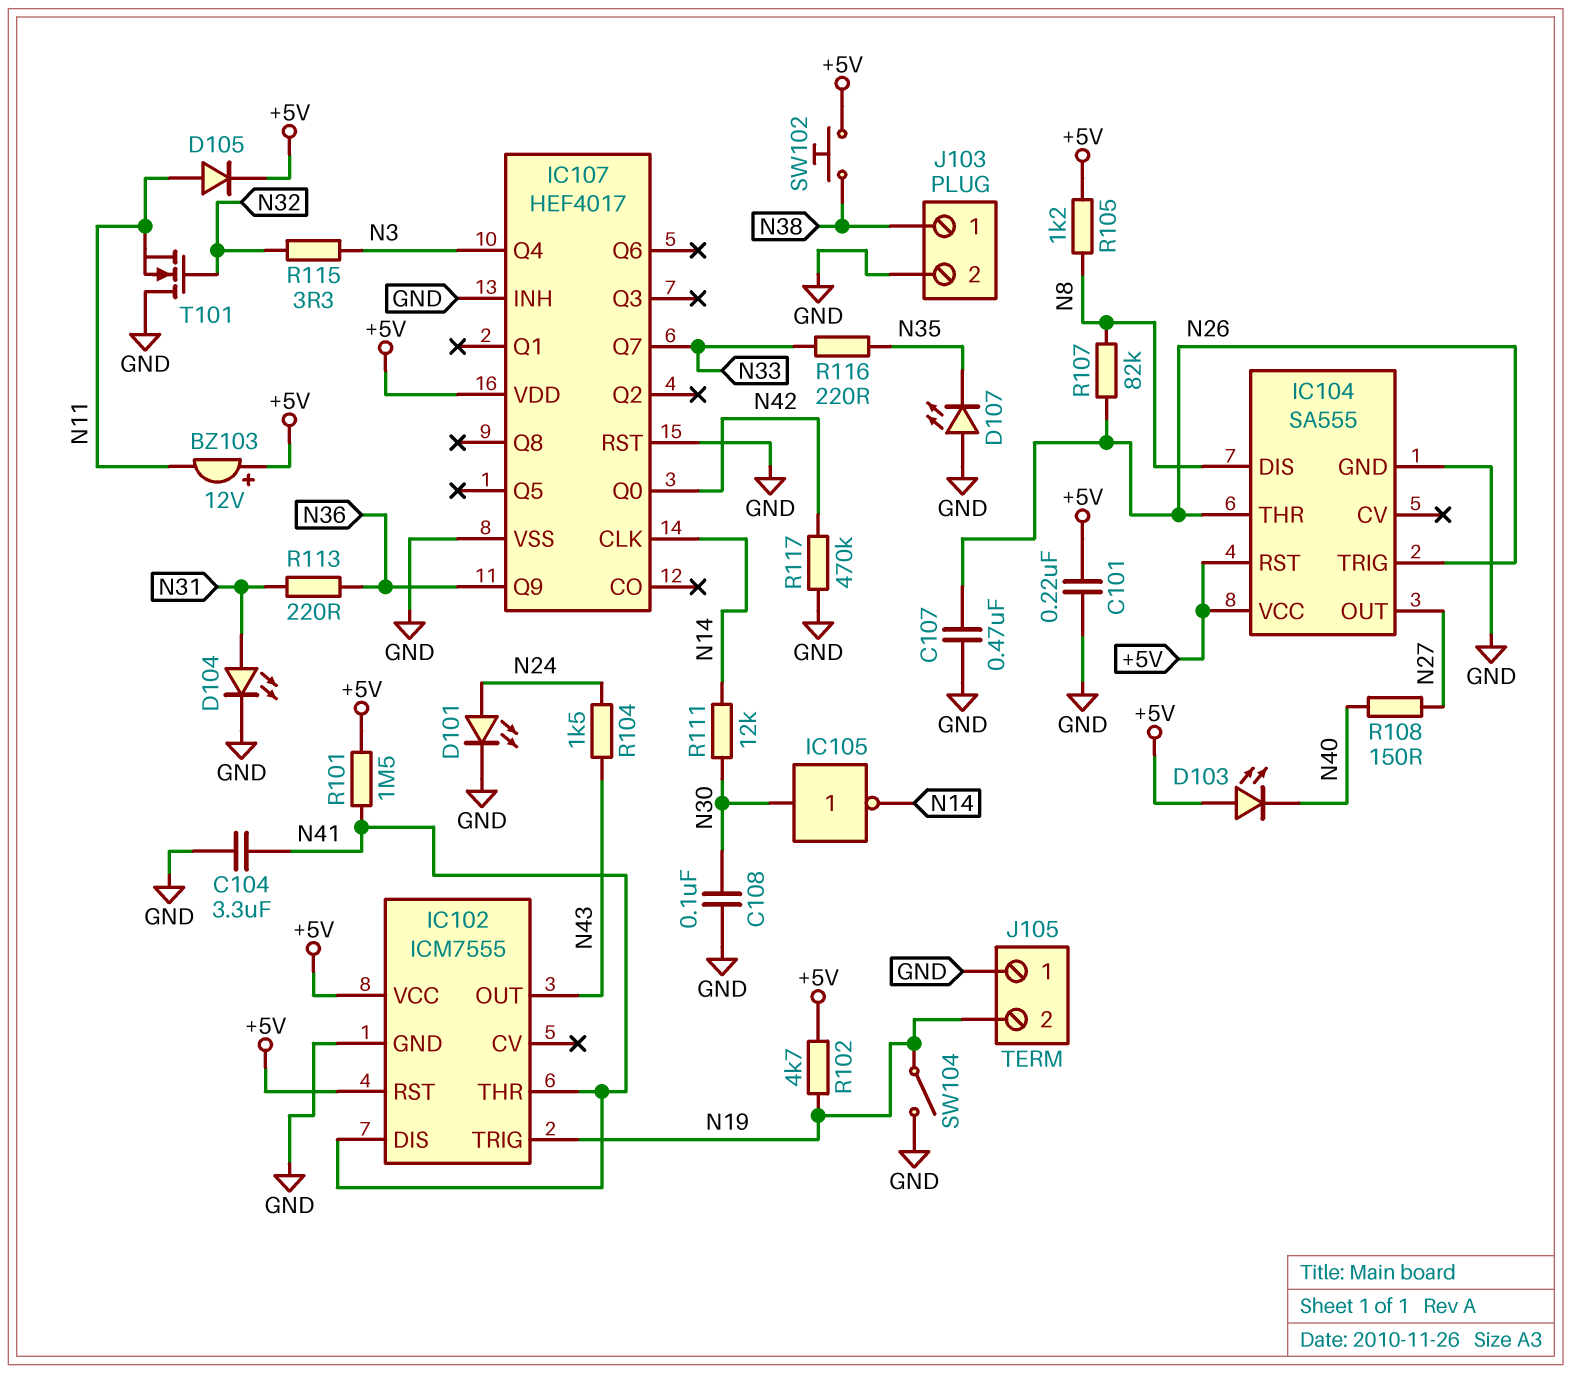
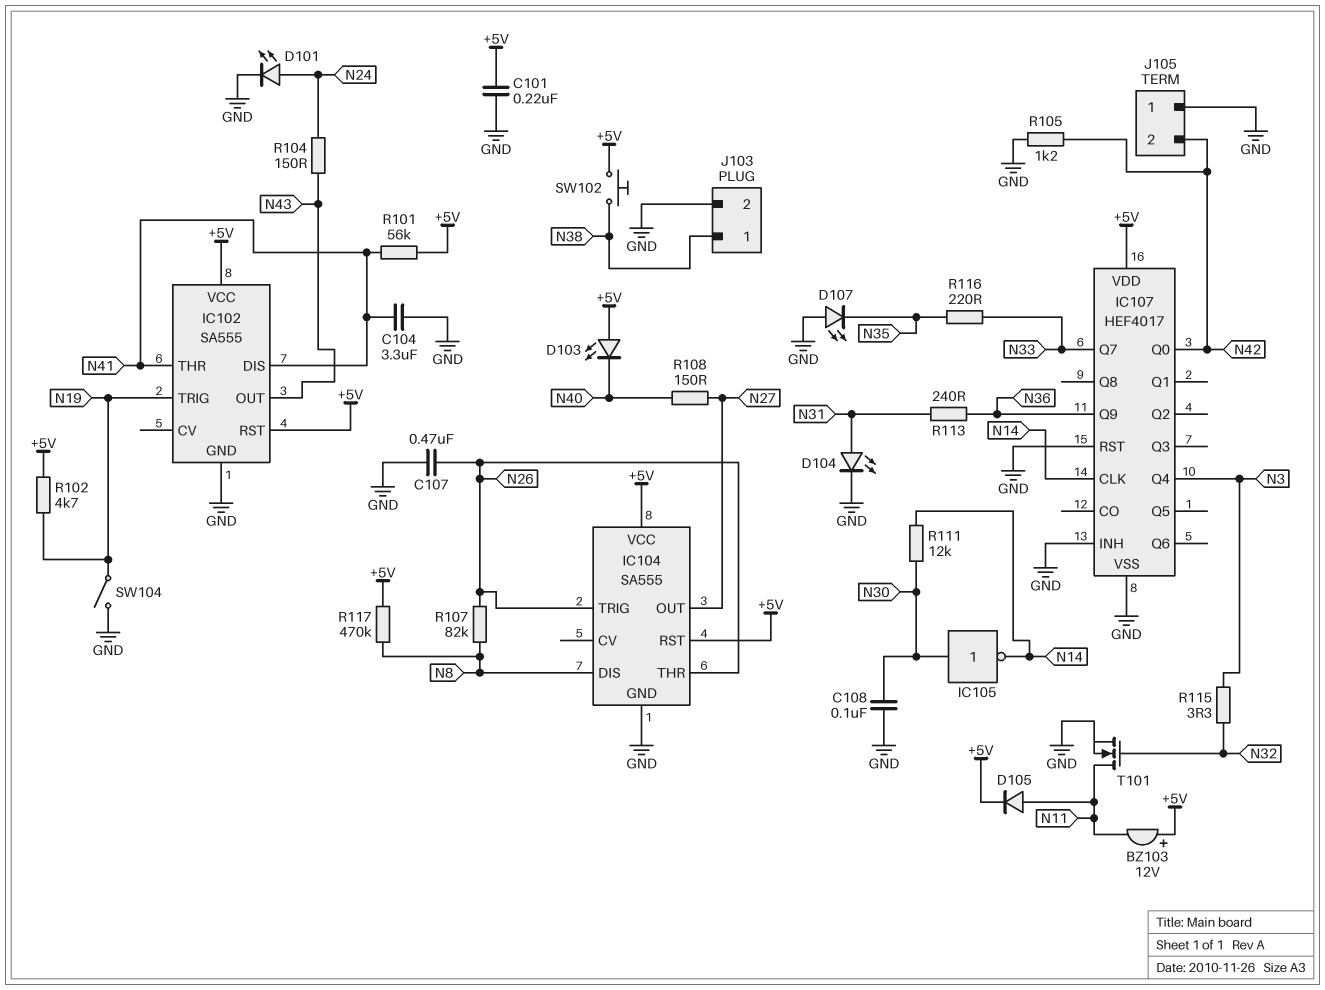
IC102: ICM7555 -> SA555
J105 pin 2: N19 -> N42
R101: 1.5M (+5V, N41) -> 56k (+5V, N41)
R104: 1.5k (N24, N43) -> 150 (N24, N43)
R105: 1.2k (+5V, N8) -> 1.2k (GND, N42)
R113: 220 (N31, N36) -> 240 (N31, N36)
R117: 470k (GND, N42) -> 470k (+5V, N8)
T101: NMOS (G N32, D GND, S N11) -> NMOS (G N32, D N11, S GND)

